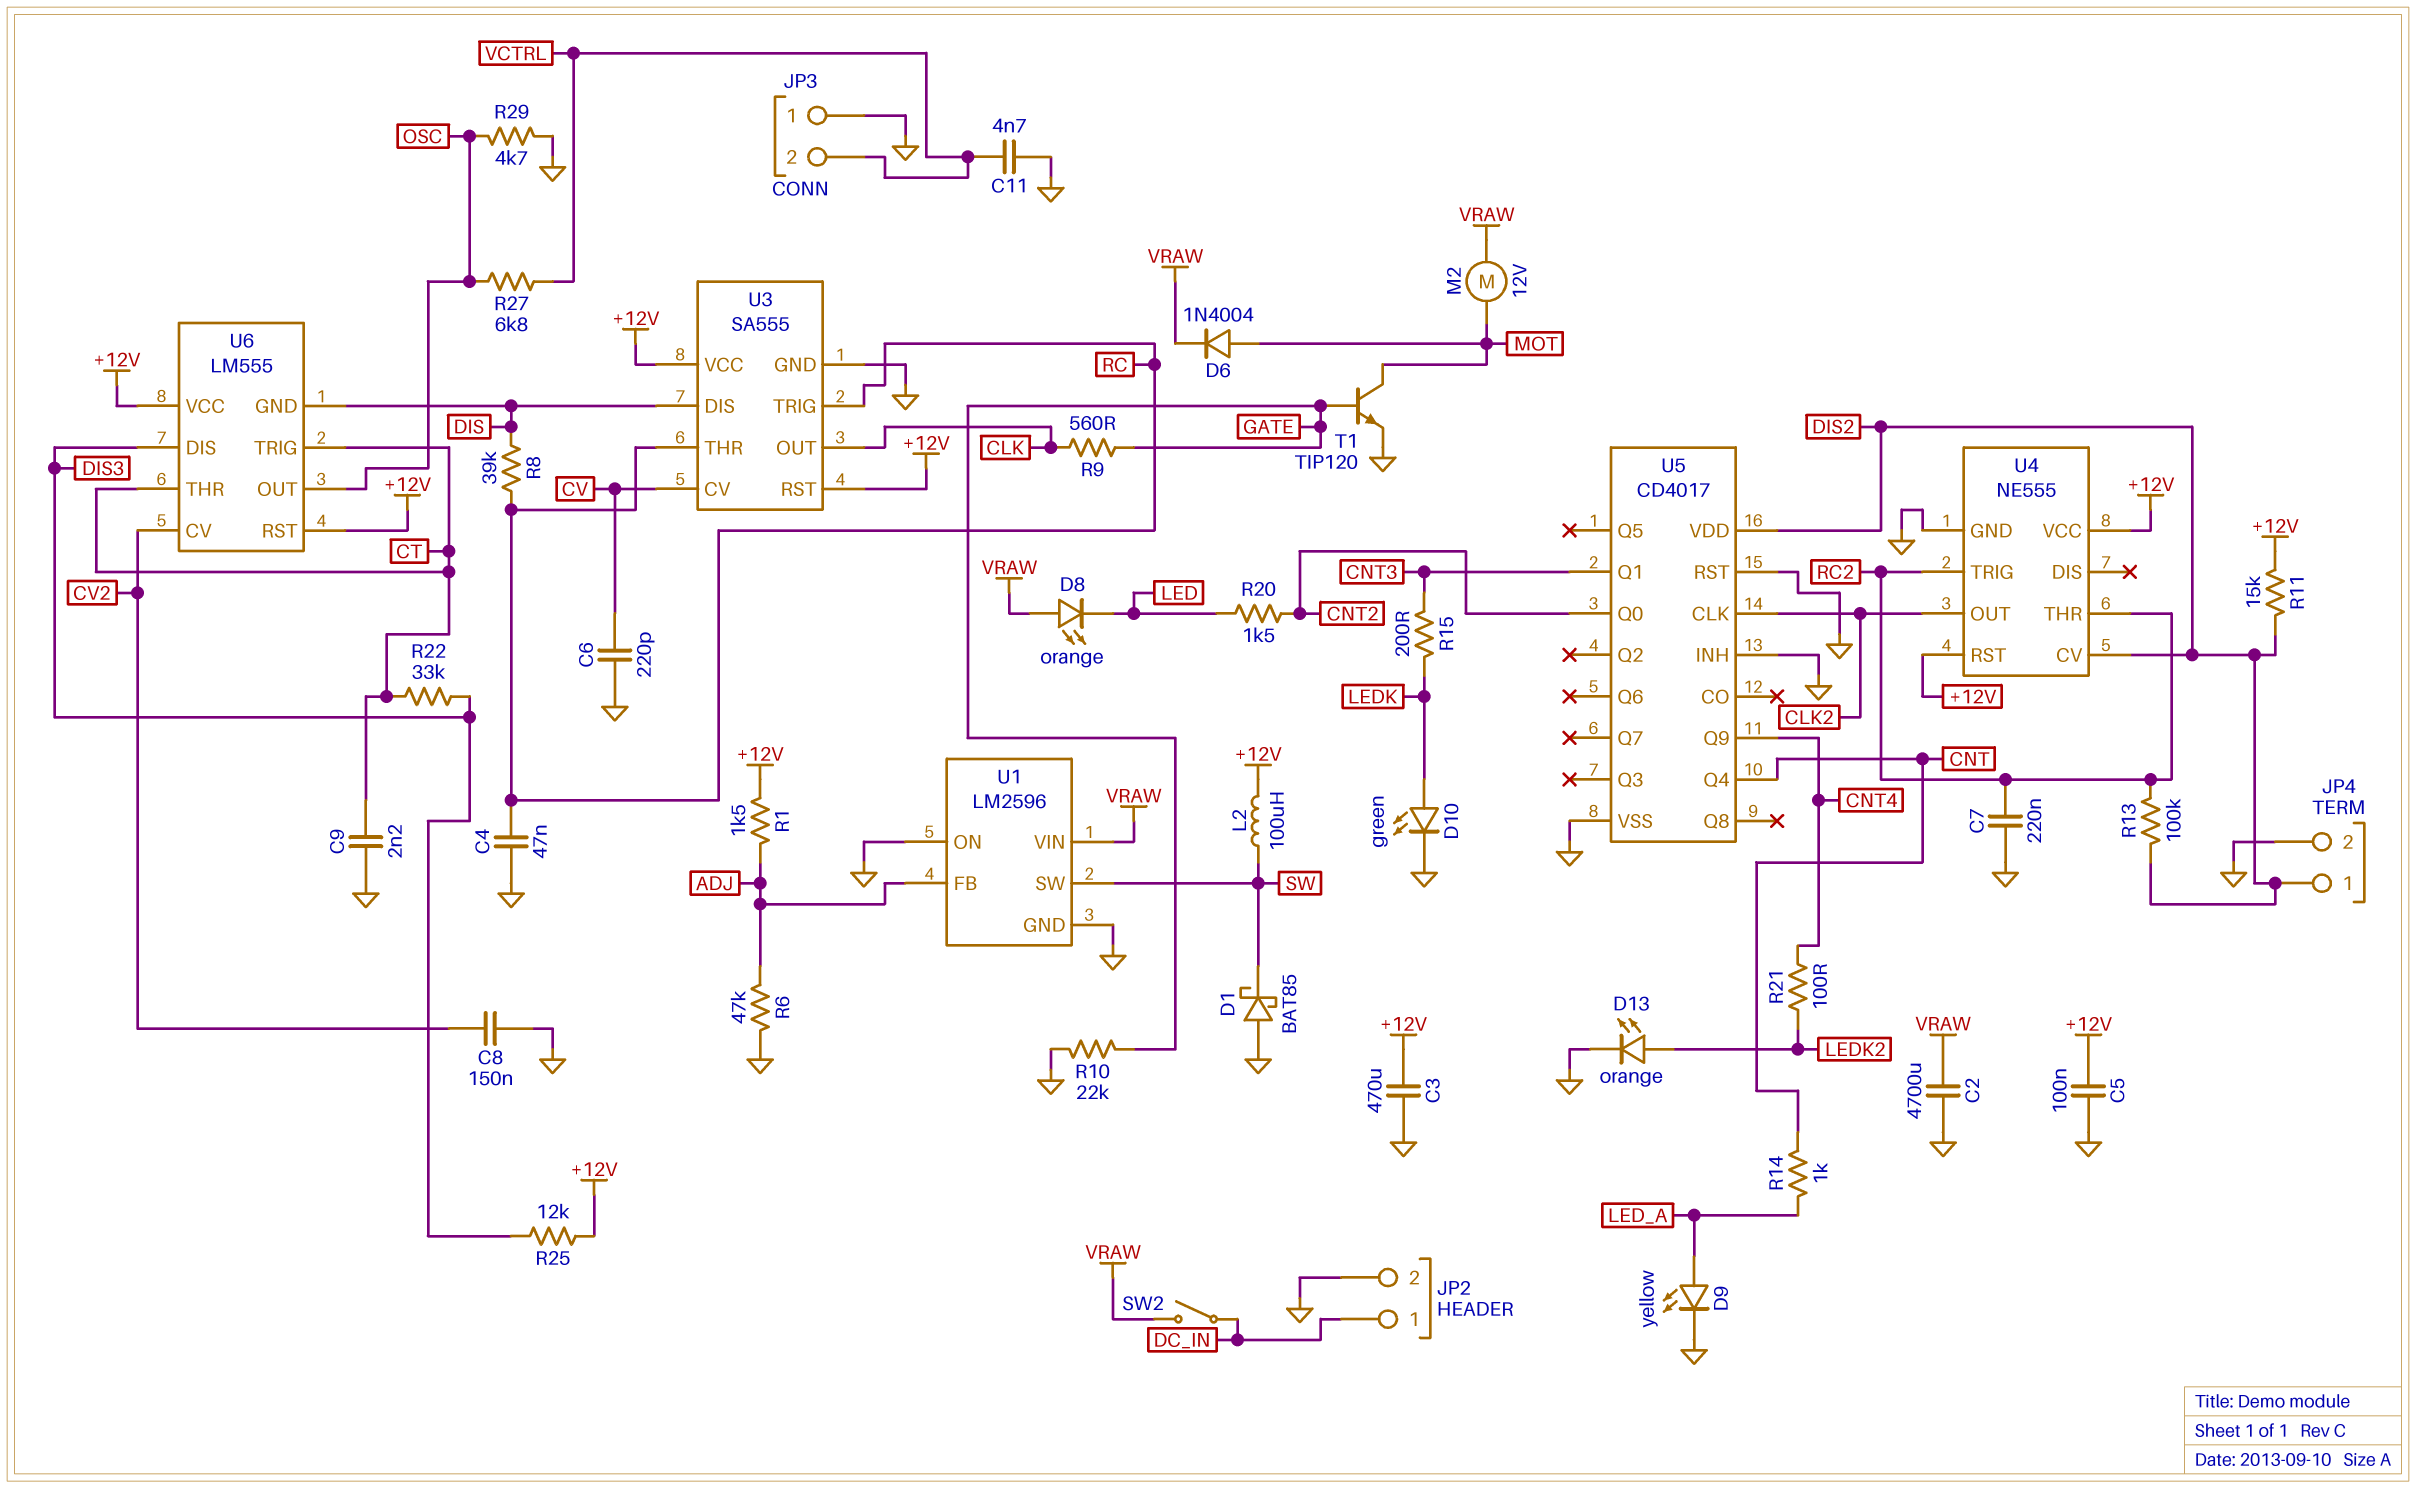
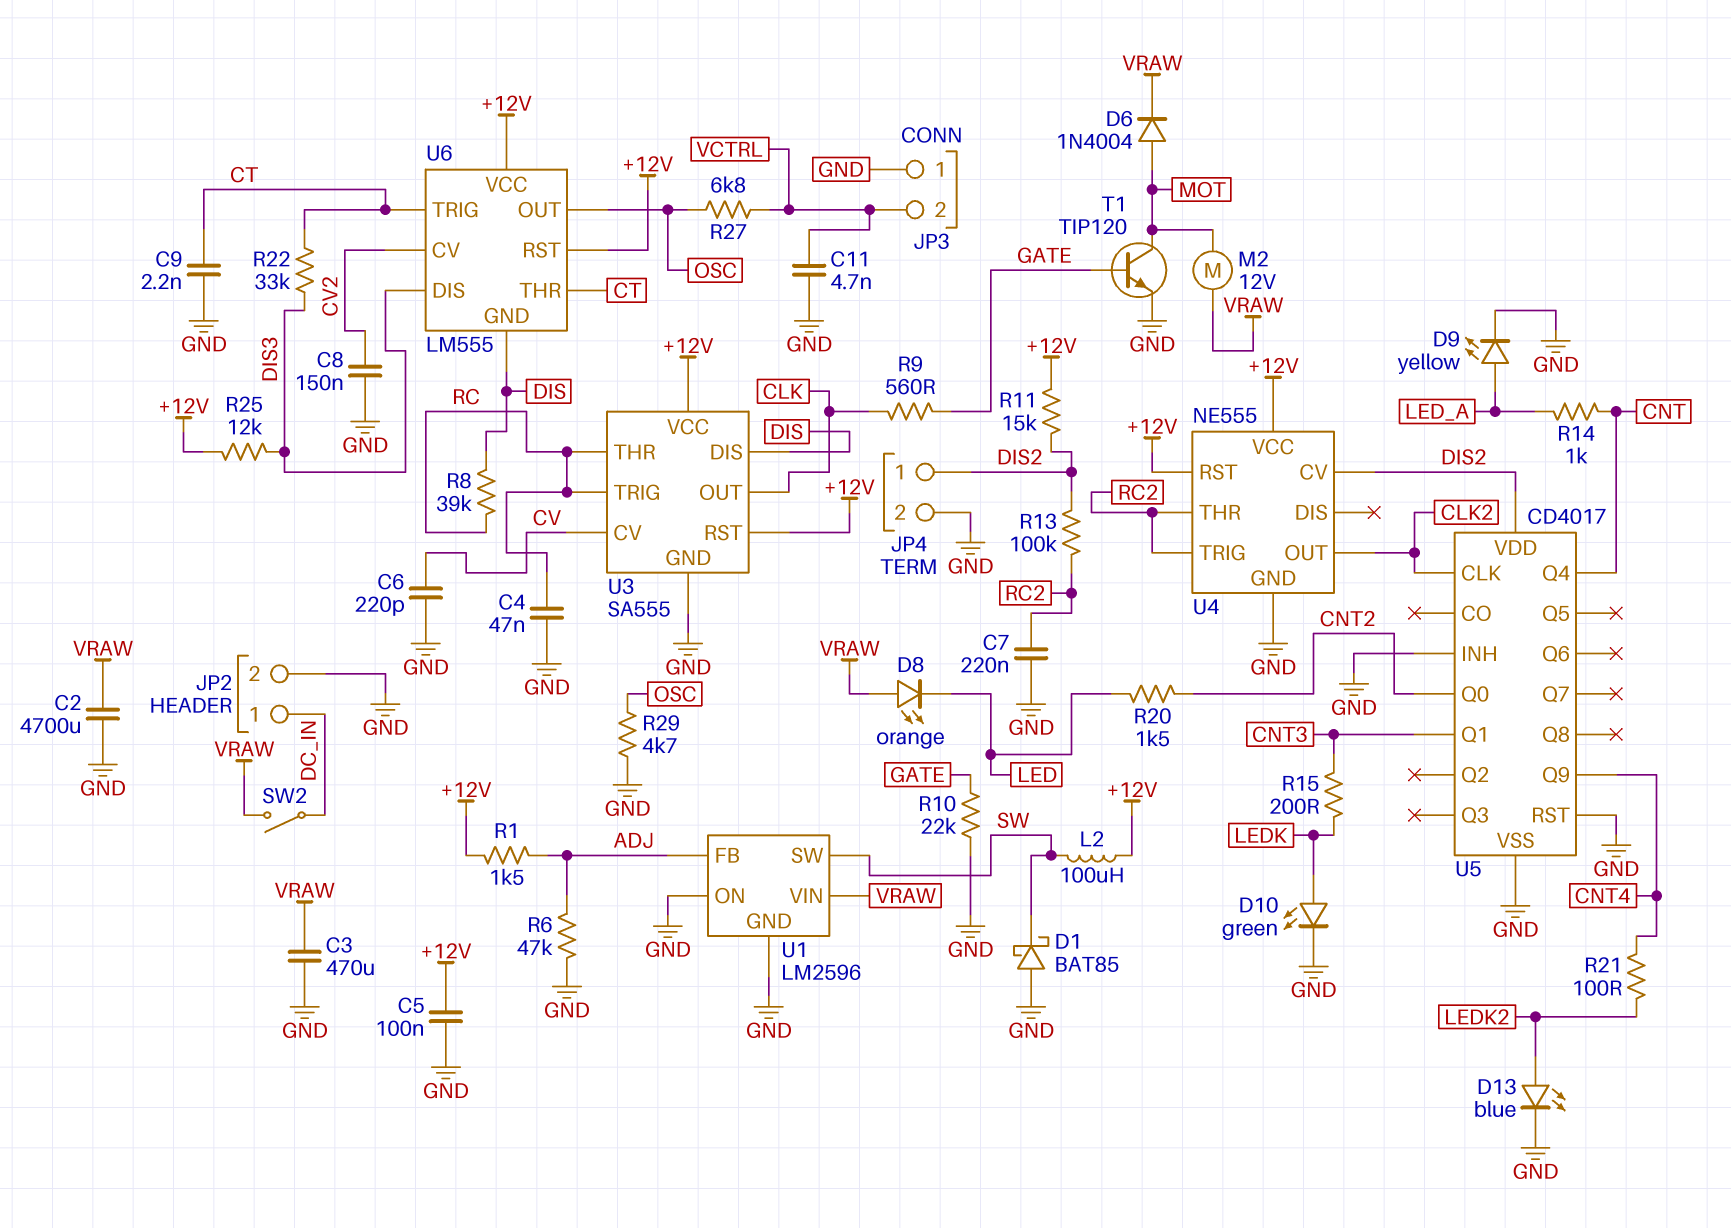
C3: 470uF (+12V, GND) -> 470uF (GND, VRAW)
D13: LED orange (A LEDK2, K GND) -> LED blue (A LEDK2, K GND)

